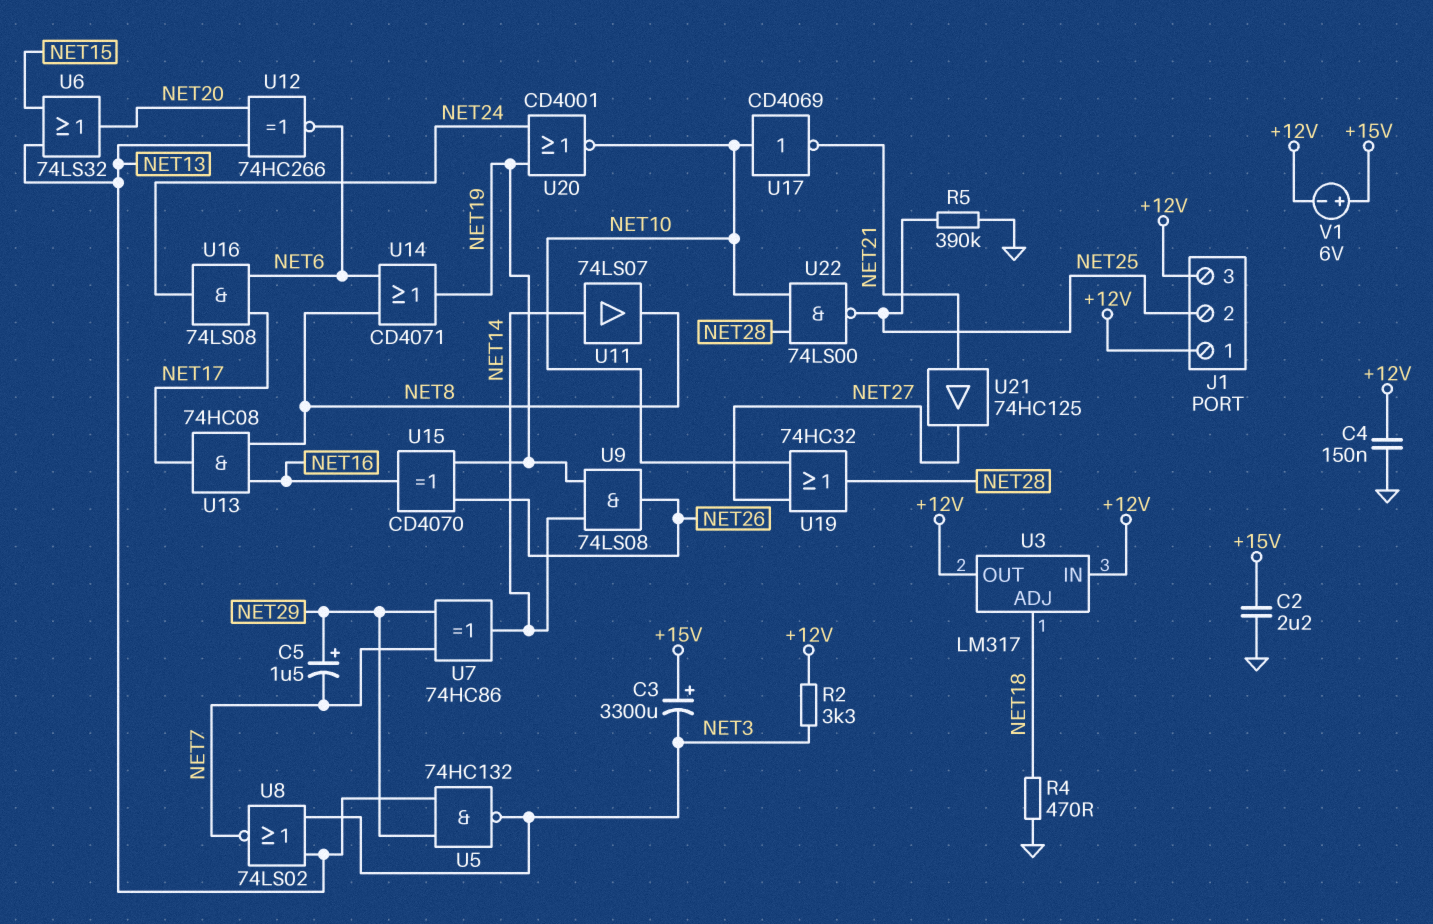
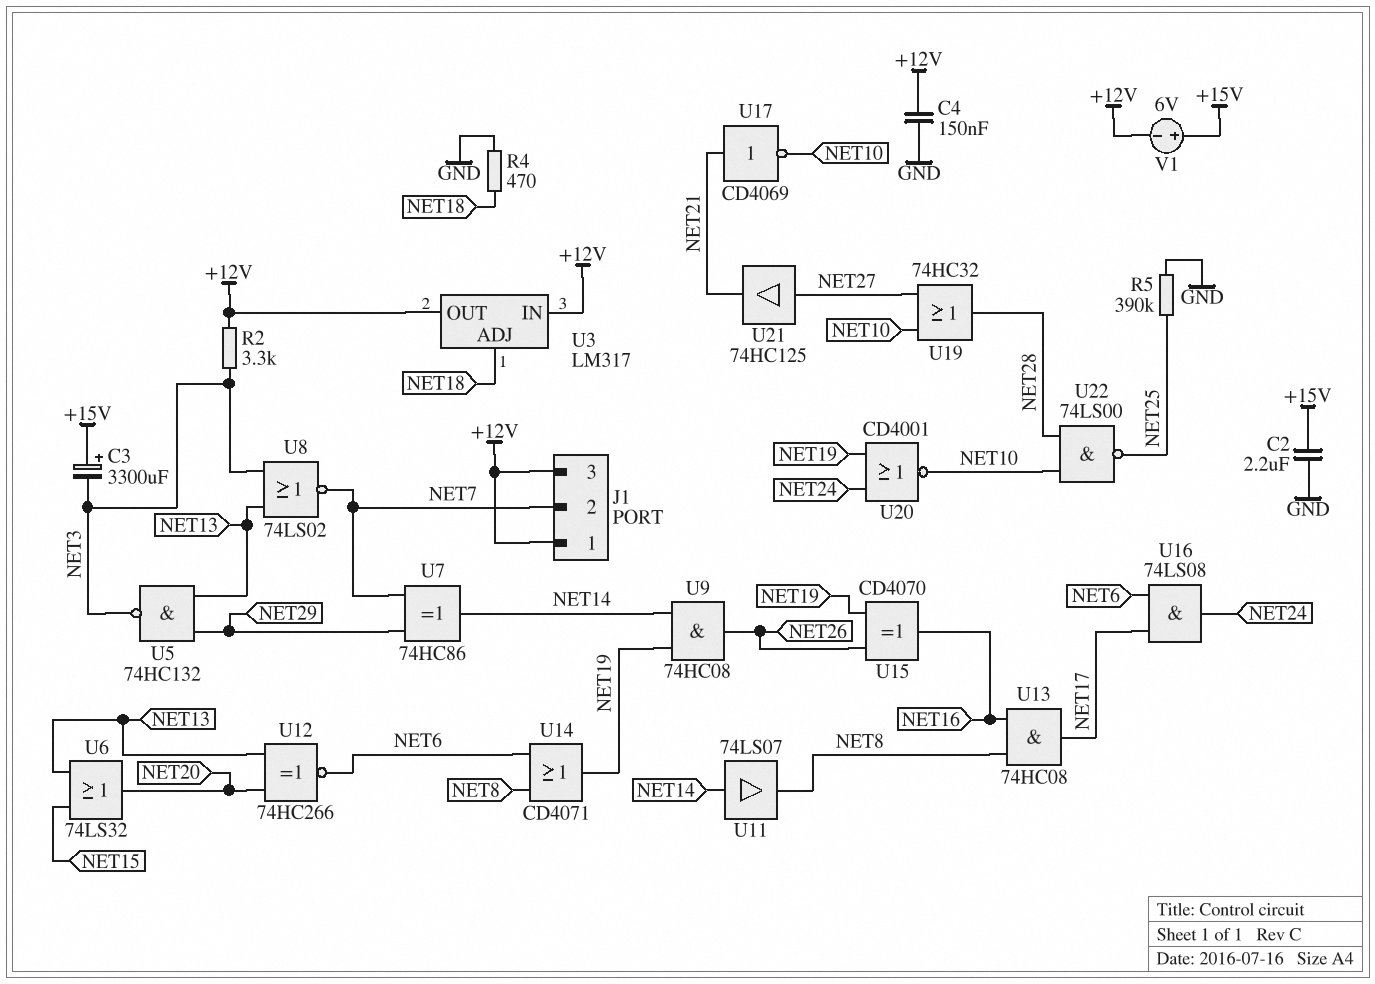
C5: 1.5uF (plus NET29, minus NET7) -> none
J1 pin 2: NET25 -> NET7
U9: AND 74LS08 (in NET14, in NET19, out NET26) -> AND 74HC08 (in NET14, in NET19, out NET26)
U17: NOT CD4069 (in NET10, out NET21) -> NOT CD4069 (in NET21, out NET10)
U21: buffer 74HC125 (in NET21, out NET27) -> buffer 74HC125 (in NET27, out NET21)

